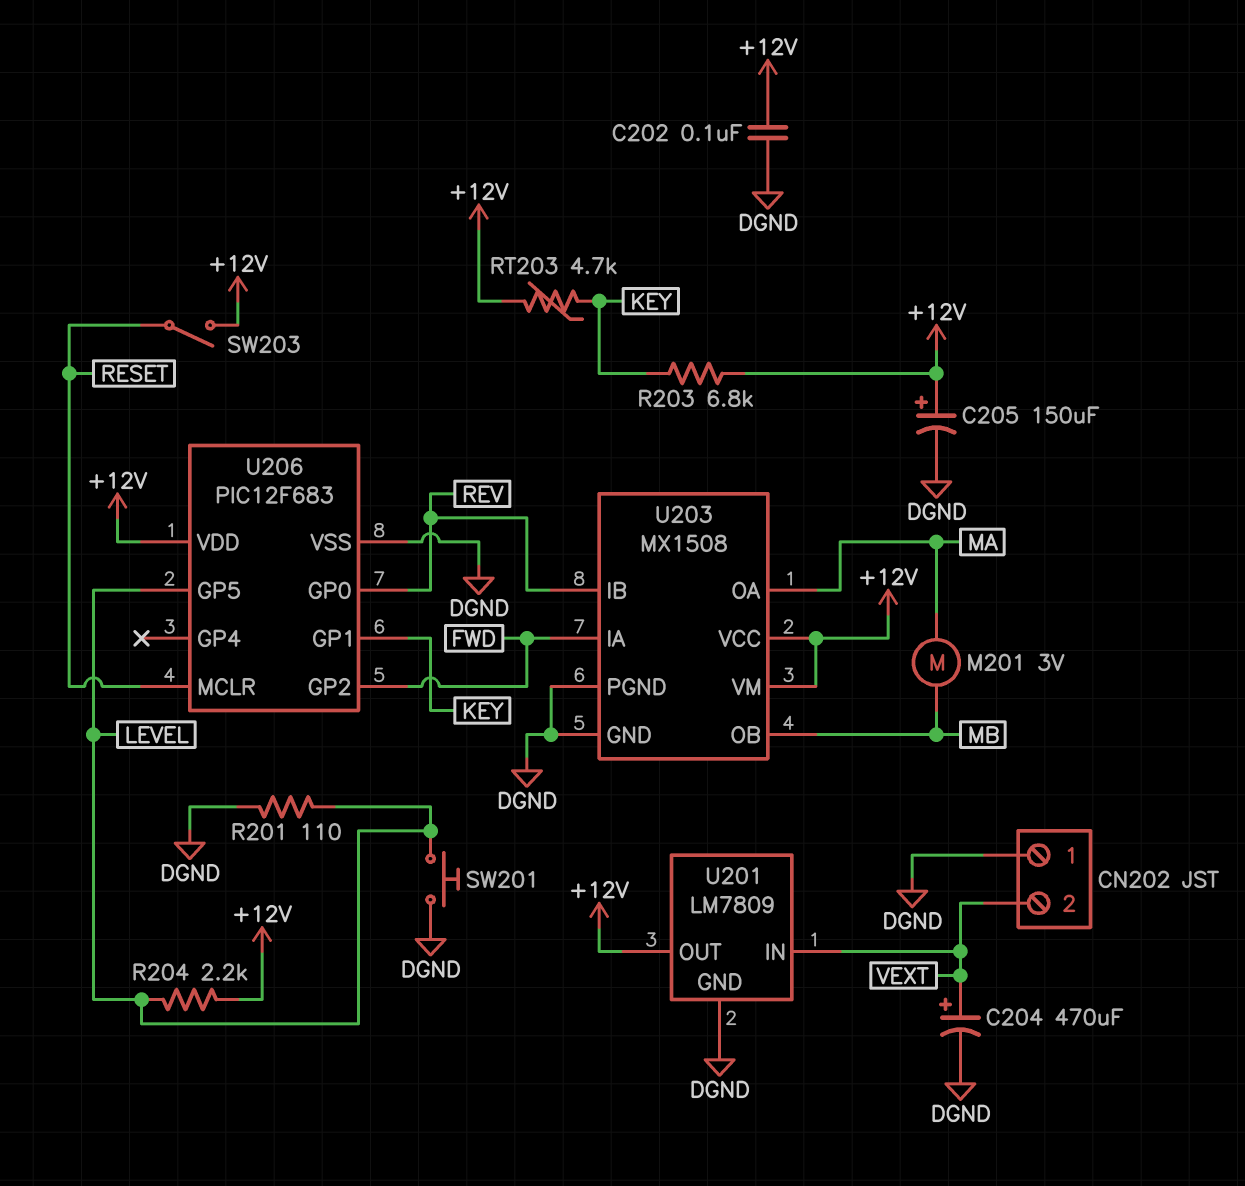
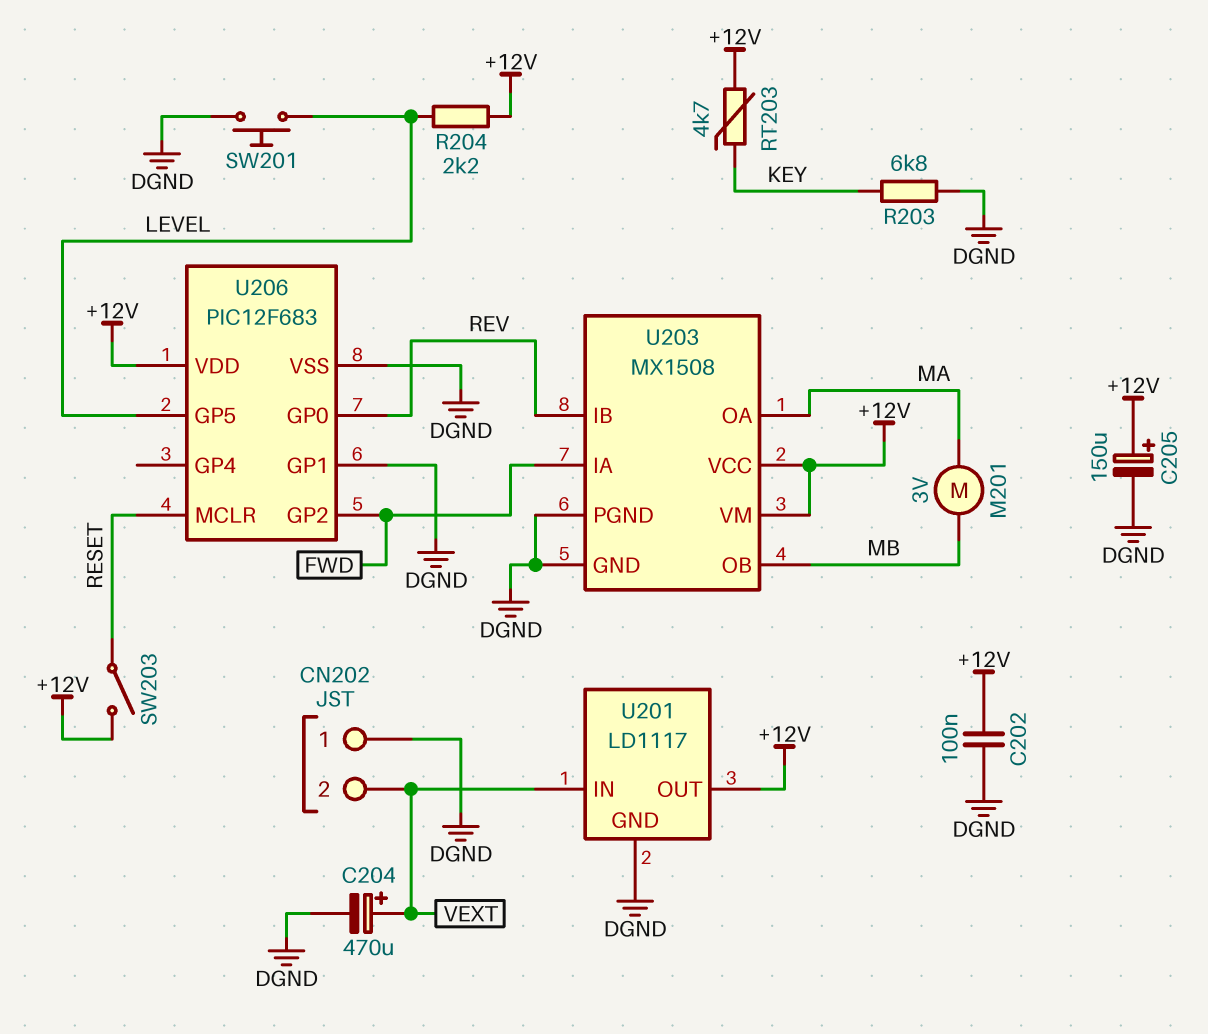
R201: 110 (DGND, LEVEL) -> none
R203: 6.8k (+12V, KEY) -> 6.8k (DGND, KEY)
U201: LM7809 -> LD1117
U206 pin GP1: KEY -> DGND

